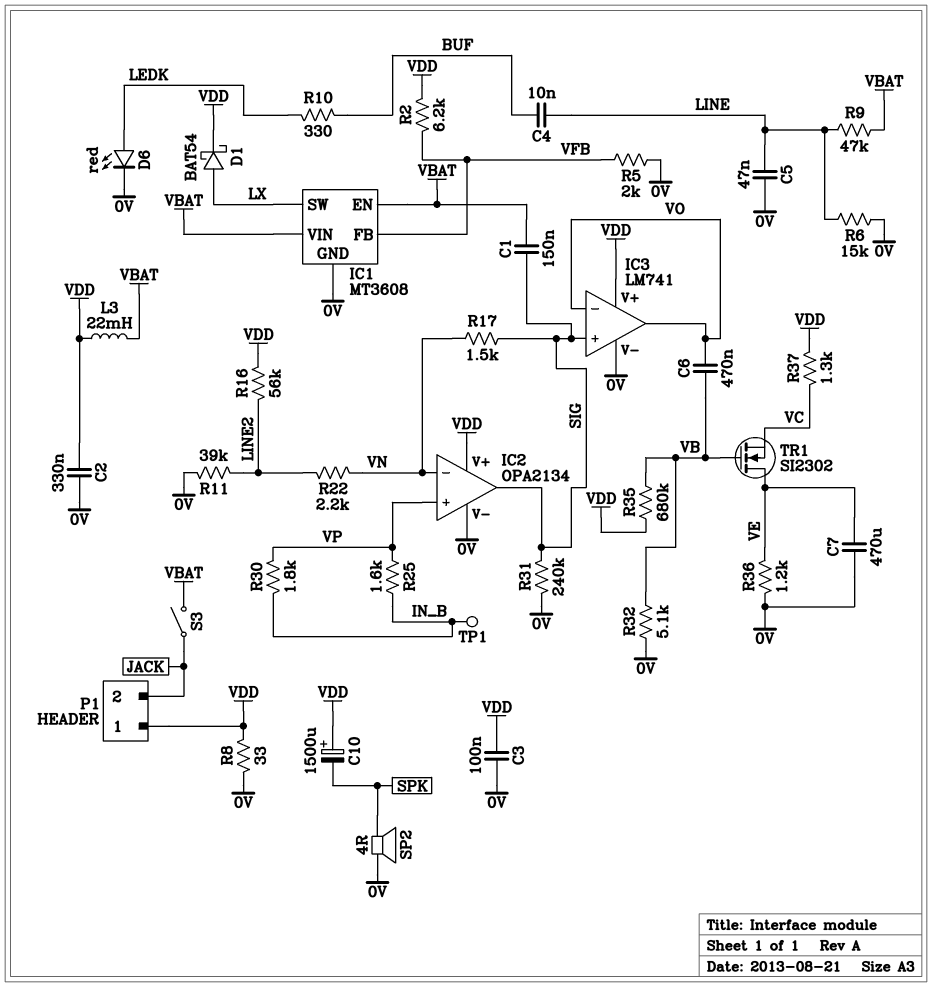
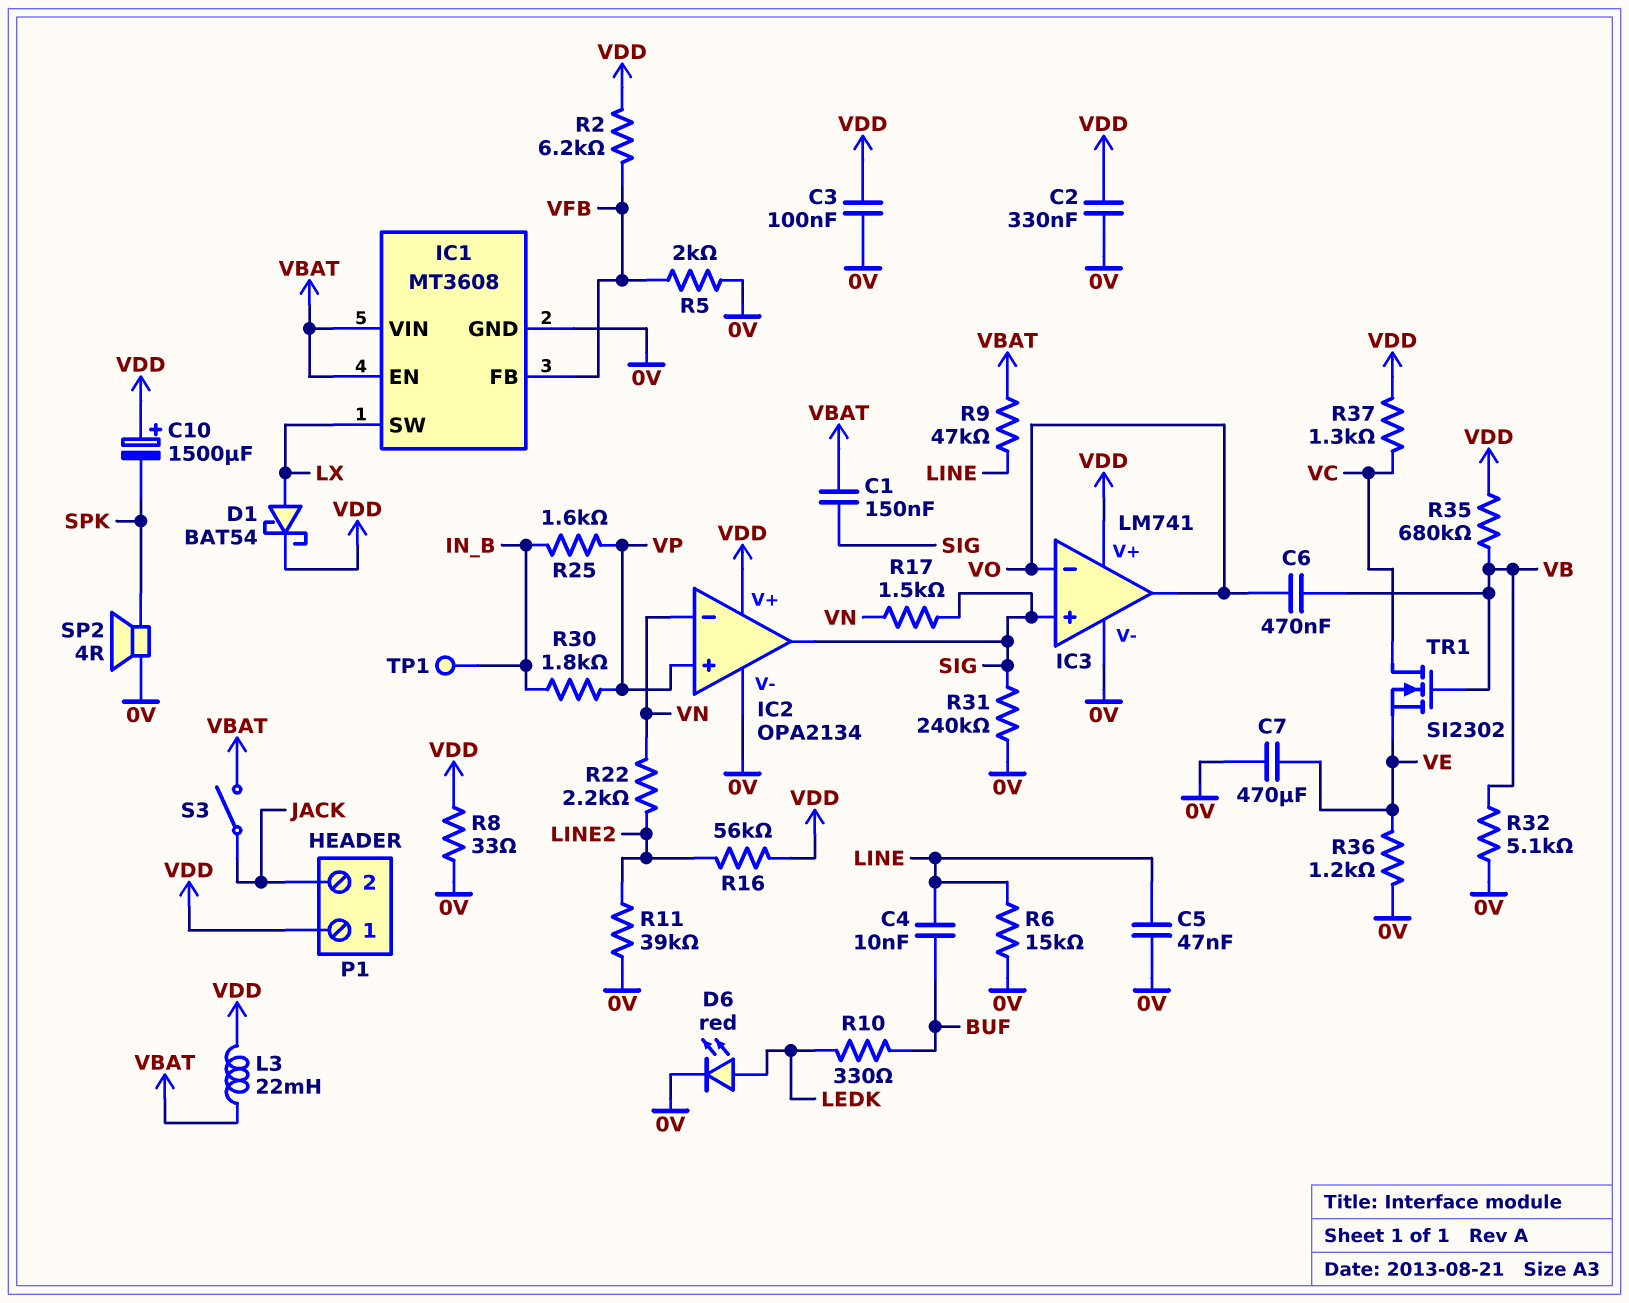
TR1: NMOS SI2302 (G VB, D VE, S VC) -> NMOS SI2302 (G VB, D VC, S VE)

